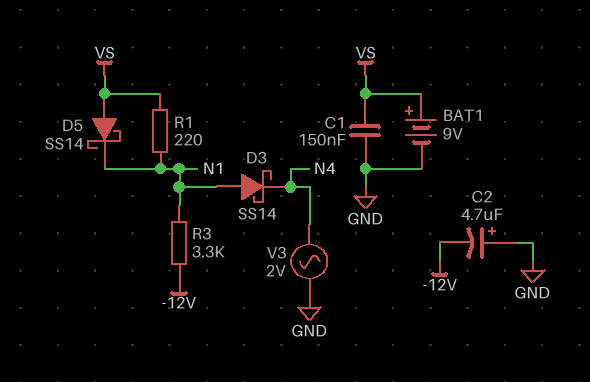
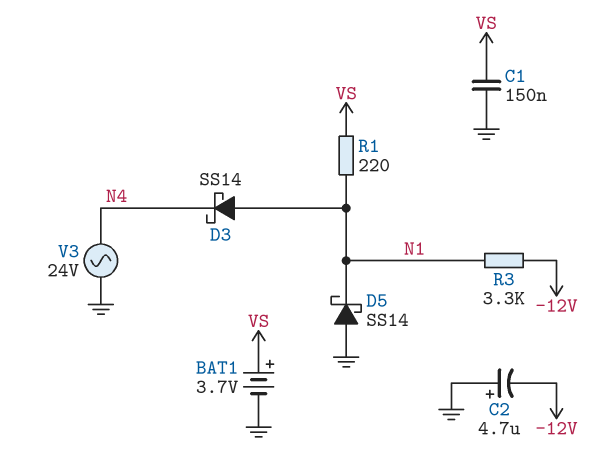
BAT1: 9V (plus VS, minus GND) -> 3.7V (plus VS, minus GND)
D5: schottky SS14 (A VS, K N1) -> schottky SS14 (A GND, K N1)
V3: AC 2V (GND, N4) -> AC 24V (GND, N4)

